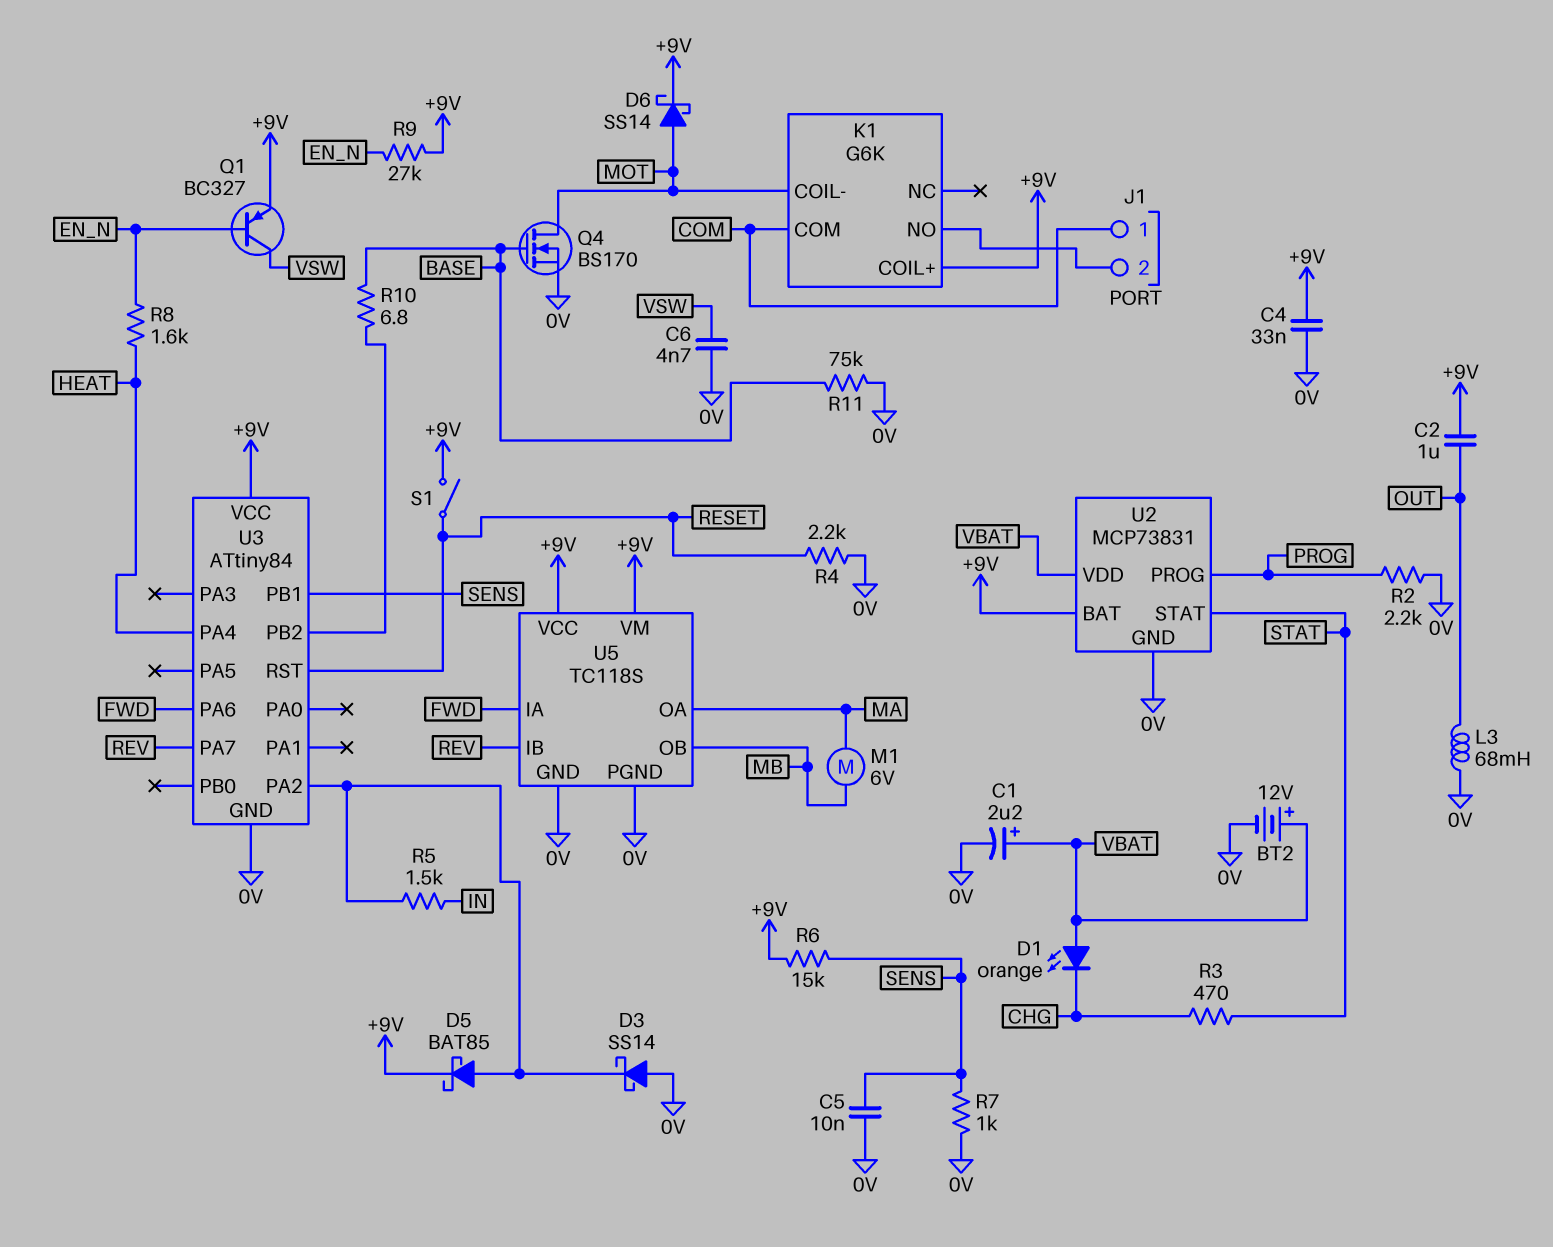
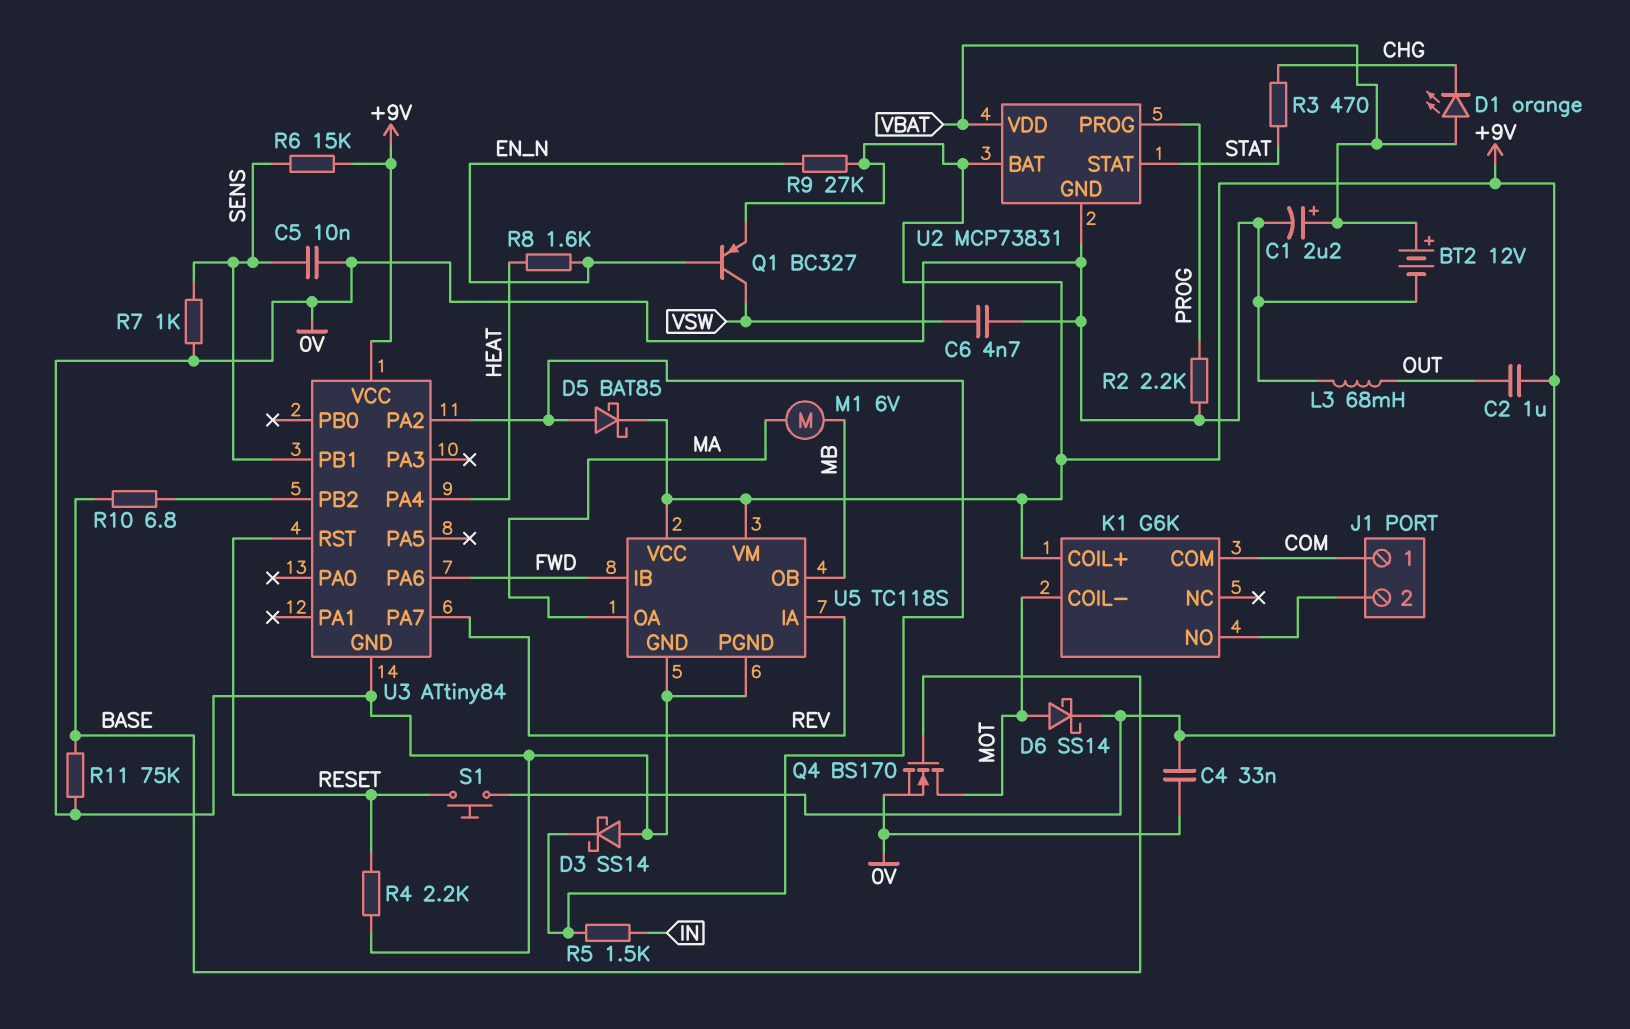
S1: switch (+9V, RESET) -> button (+9V, RESET)
U5 pin IA: FWD -> REV
U5 pin IB: REV -> FWD

